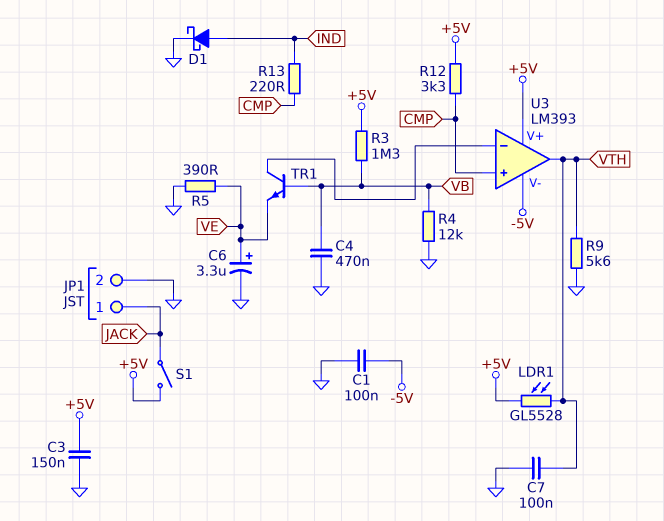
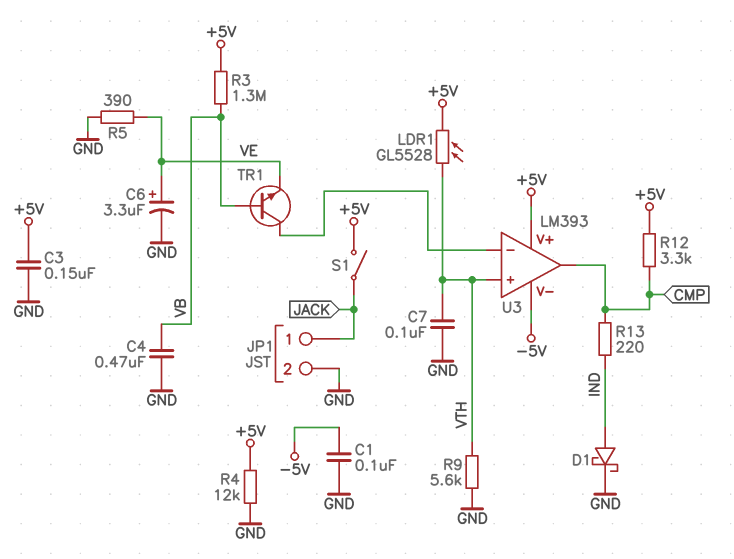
R4: 12k (GND, VB) -> 12k (+5V, GND)
U3 pin in+: CMP -> VTH
U3 pin out: VTH -> CMP

